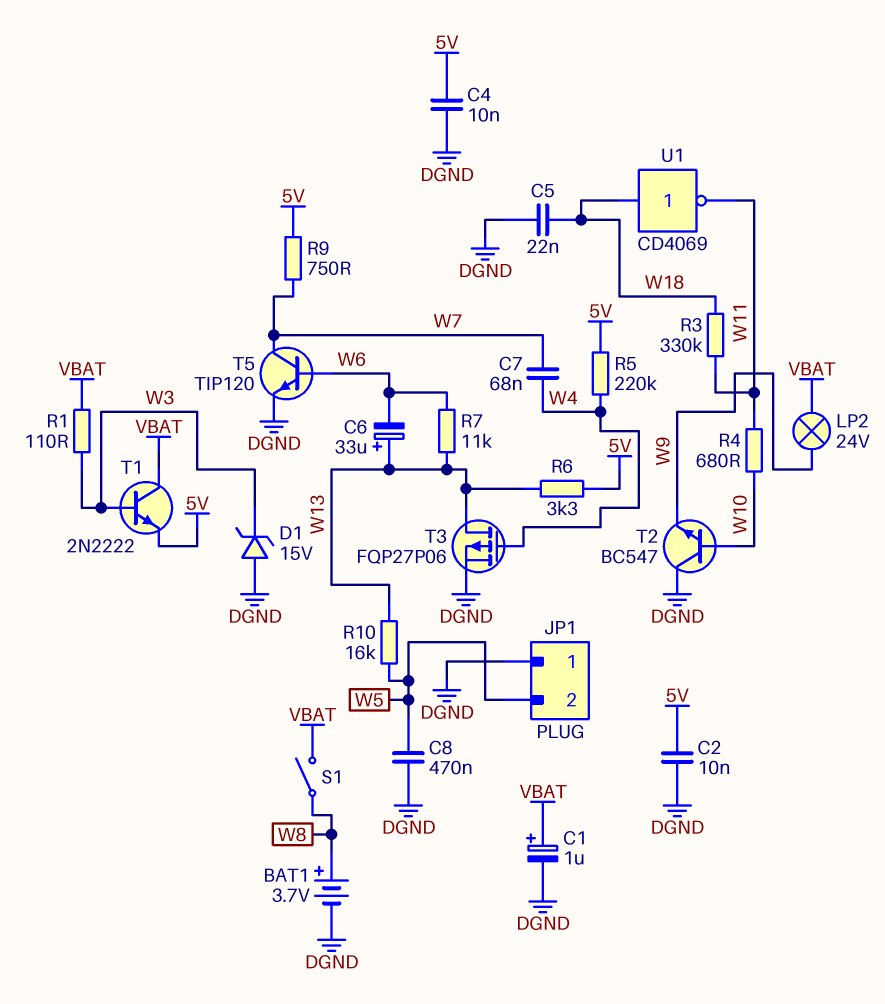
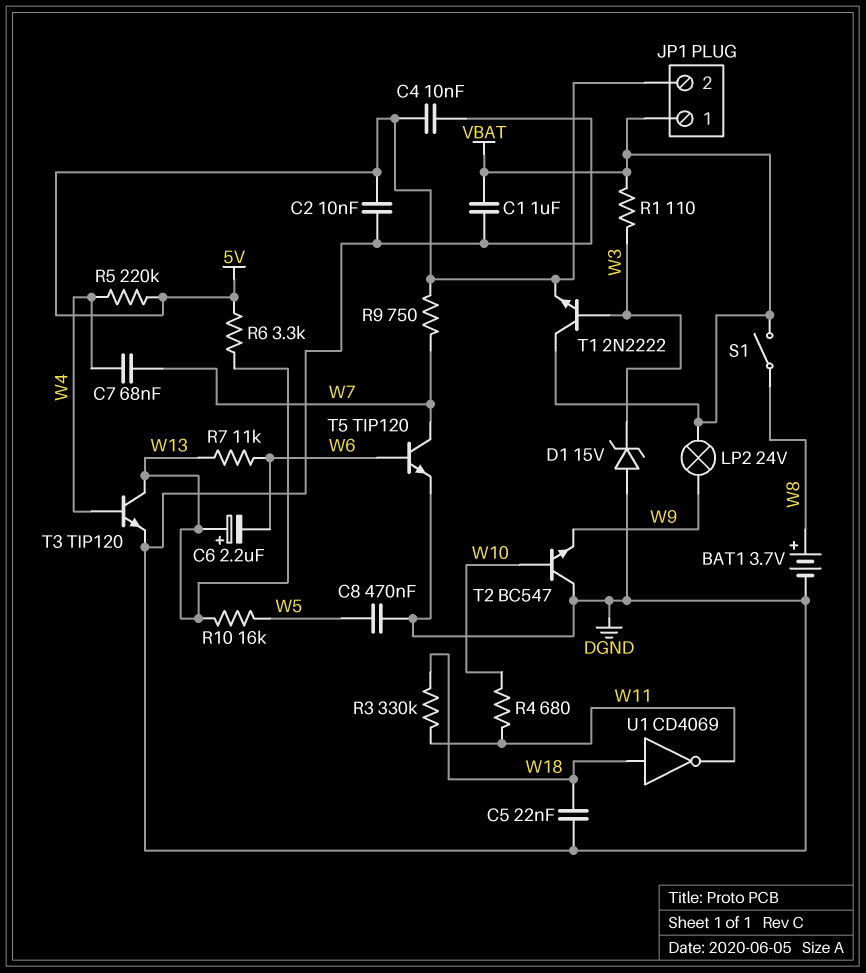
C1: 1uF (plus VBAT, minus DGND) -> 1uF (DGND, VBAT)
C6: 33uF (plus W13, minus W6) -> 2.2uF (plus W13, minus W6)
JP1 pin 1: DGND -> VBAT
JP1 pin 2: W5 -> 5V
T3: PMOS FQP27P06 (G W4, D W13, S DGND) -> NPN TIP120 (B W4, C W13, E DGND)

